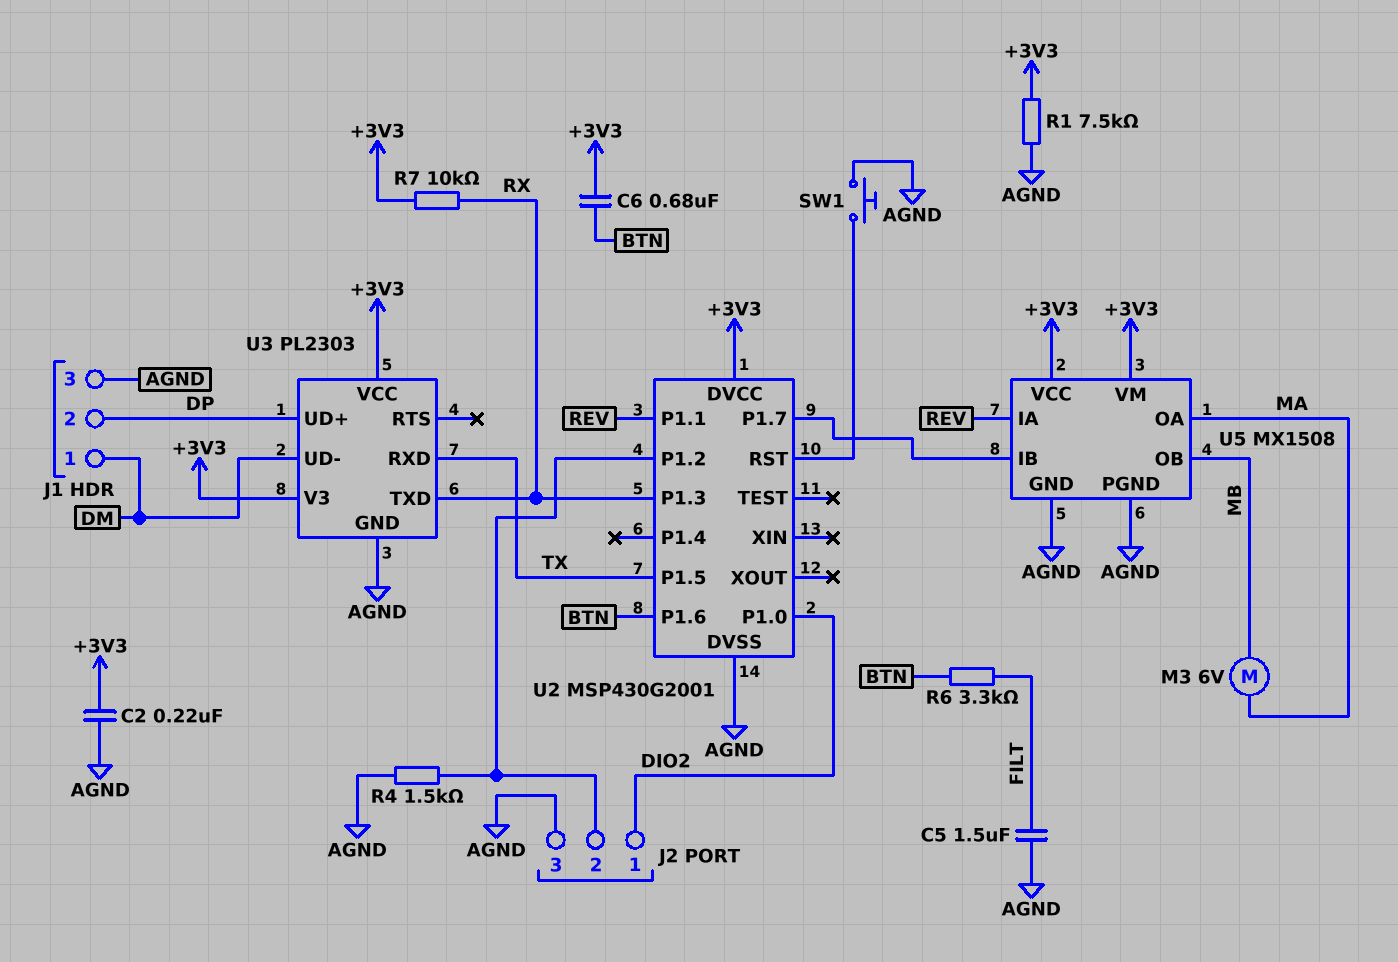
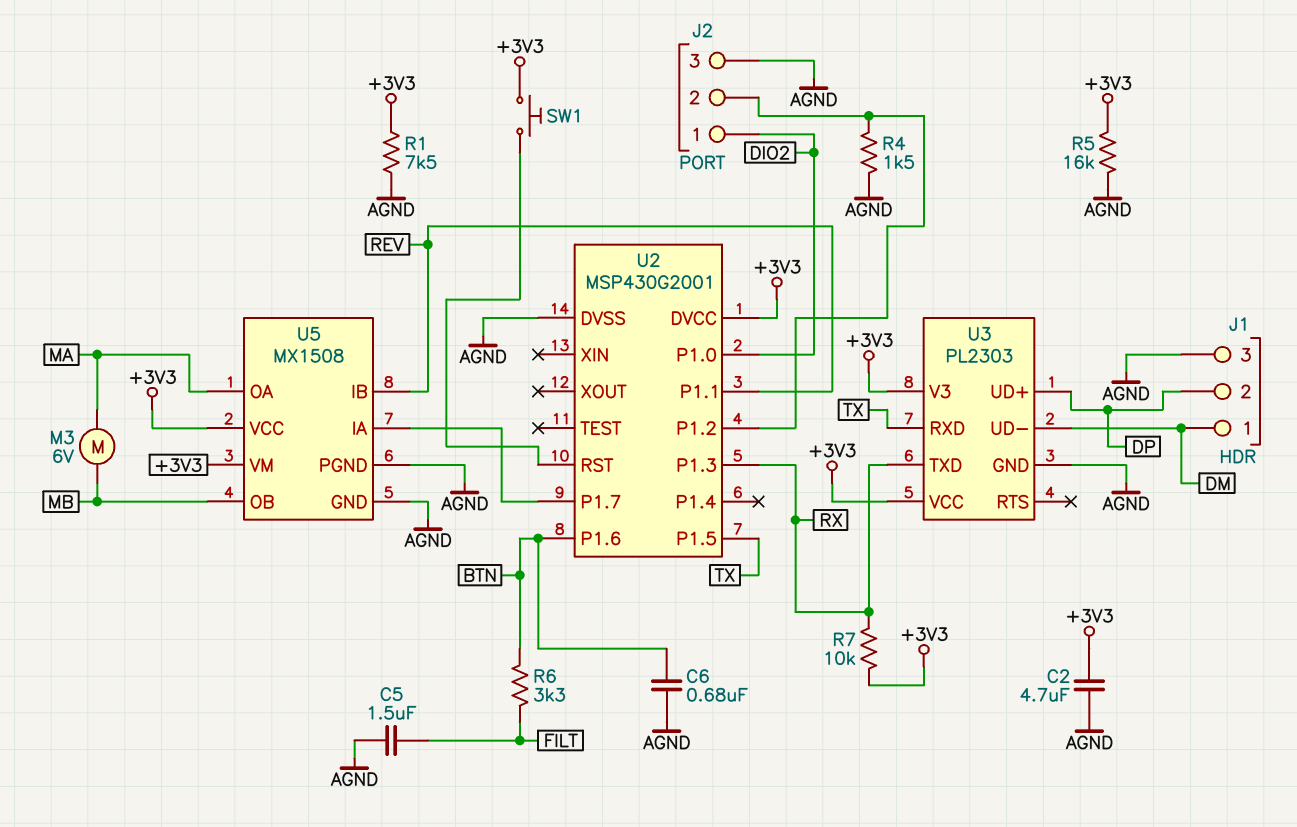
C2: 220nF (+3V3, AGND) -> 4.7uF (+3V3, AGND)
C6: 680nF (+3V3, BTN) -> 680nF (AGND, BTN)
R5: none -> 16k (+3V3, AGND)
SW1: button (AGND, U2/RST) -> button (+3V3, U2/RST)
U5 pin IA: REV -> U2/P1.7
U5 pin IB: U2/P1.7 -> REV

